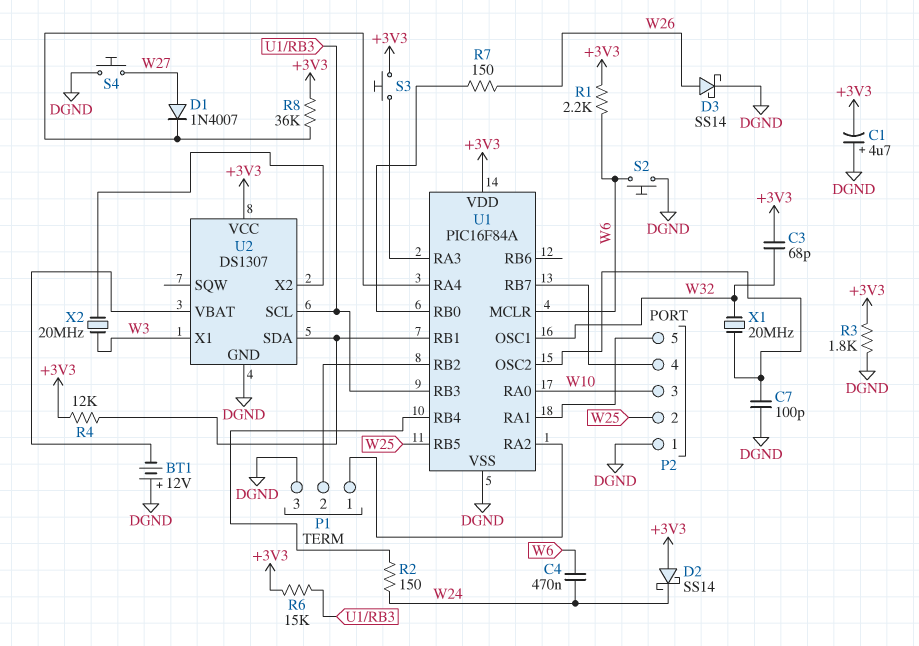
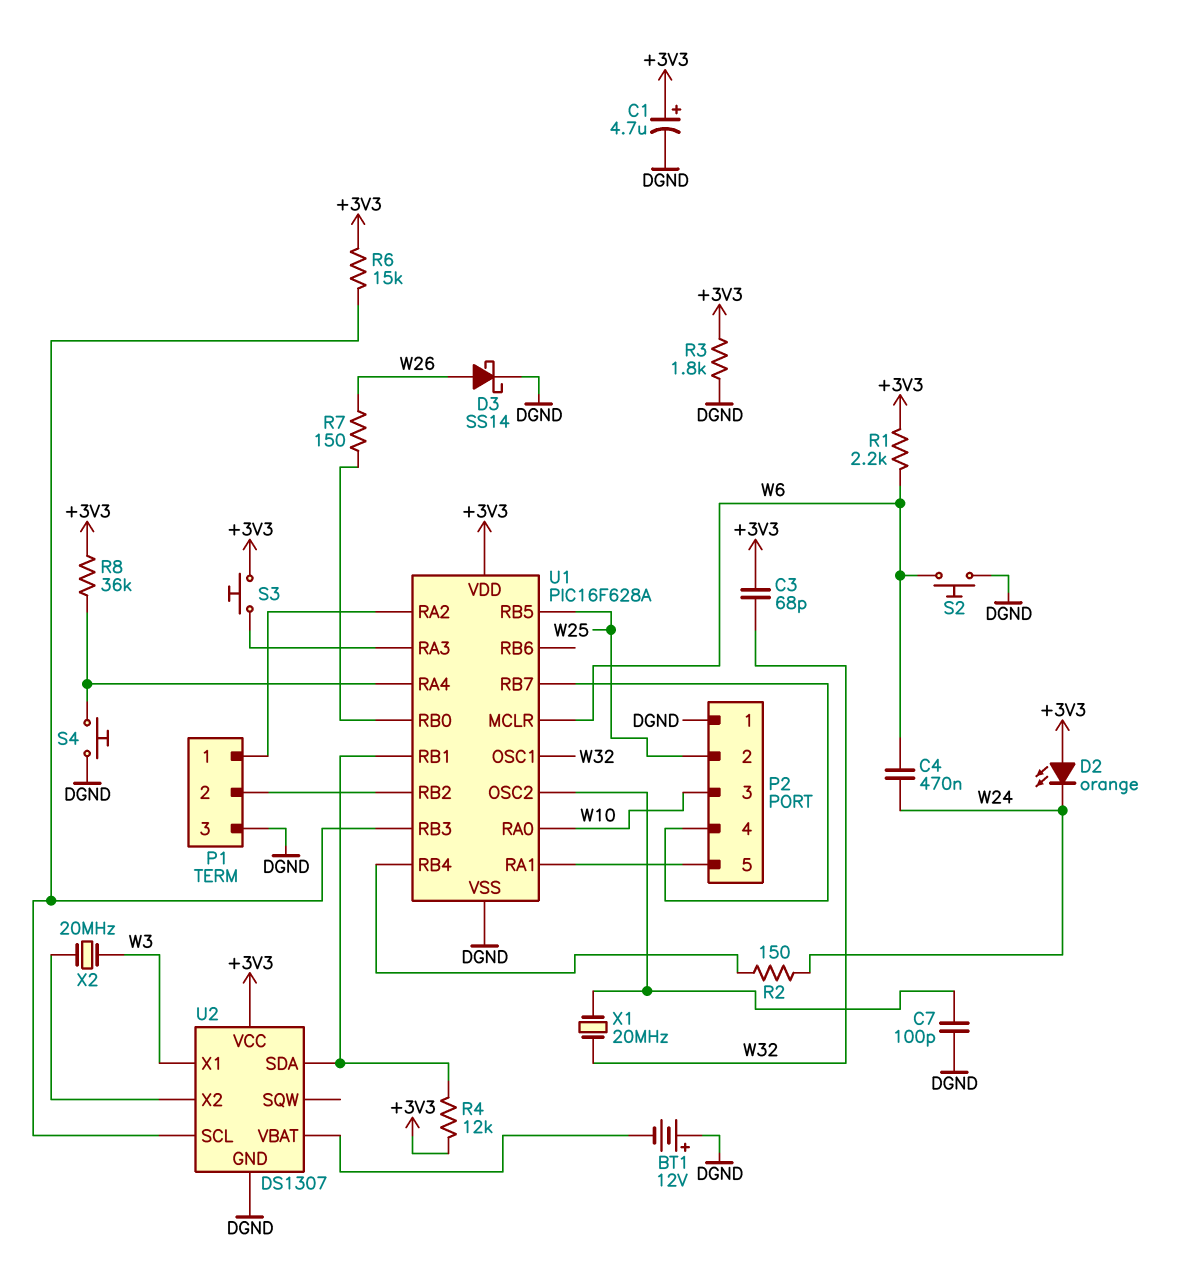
C1: 4.7uF (plus DGND, minus +3V3) -> 4.7uF (plus +3V3, minus DGND)
D1: diode 1N4007 (A W27, K U1/RA4) -> none
D2: schottky SS14 (A +3V3, K W24) -> LED orange (A +3V3, K W24)
S4: button (DGND, W27) -> button (DGND, U1/RA4)
U1: PIC16F84A -> PIC16F628A

